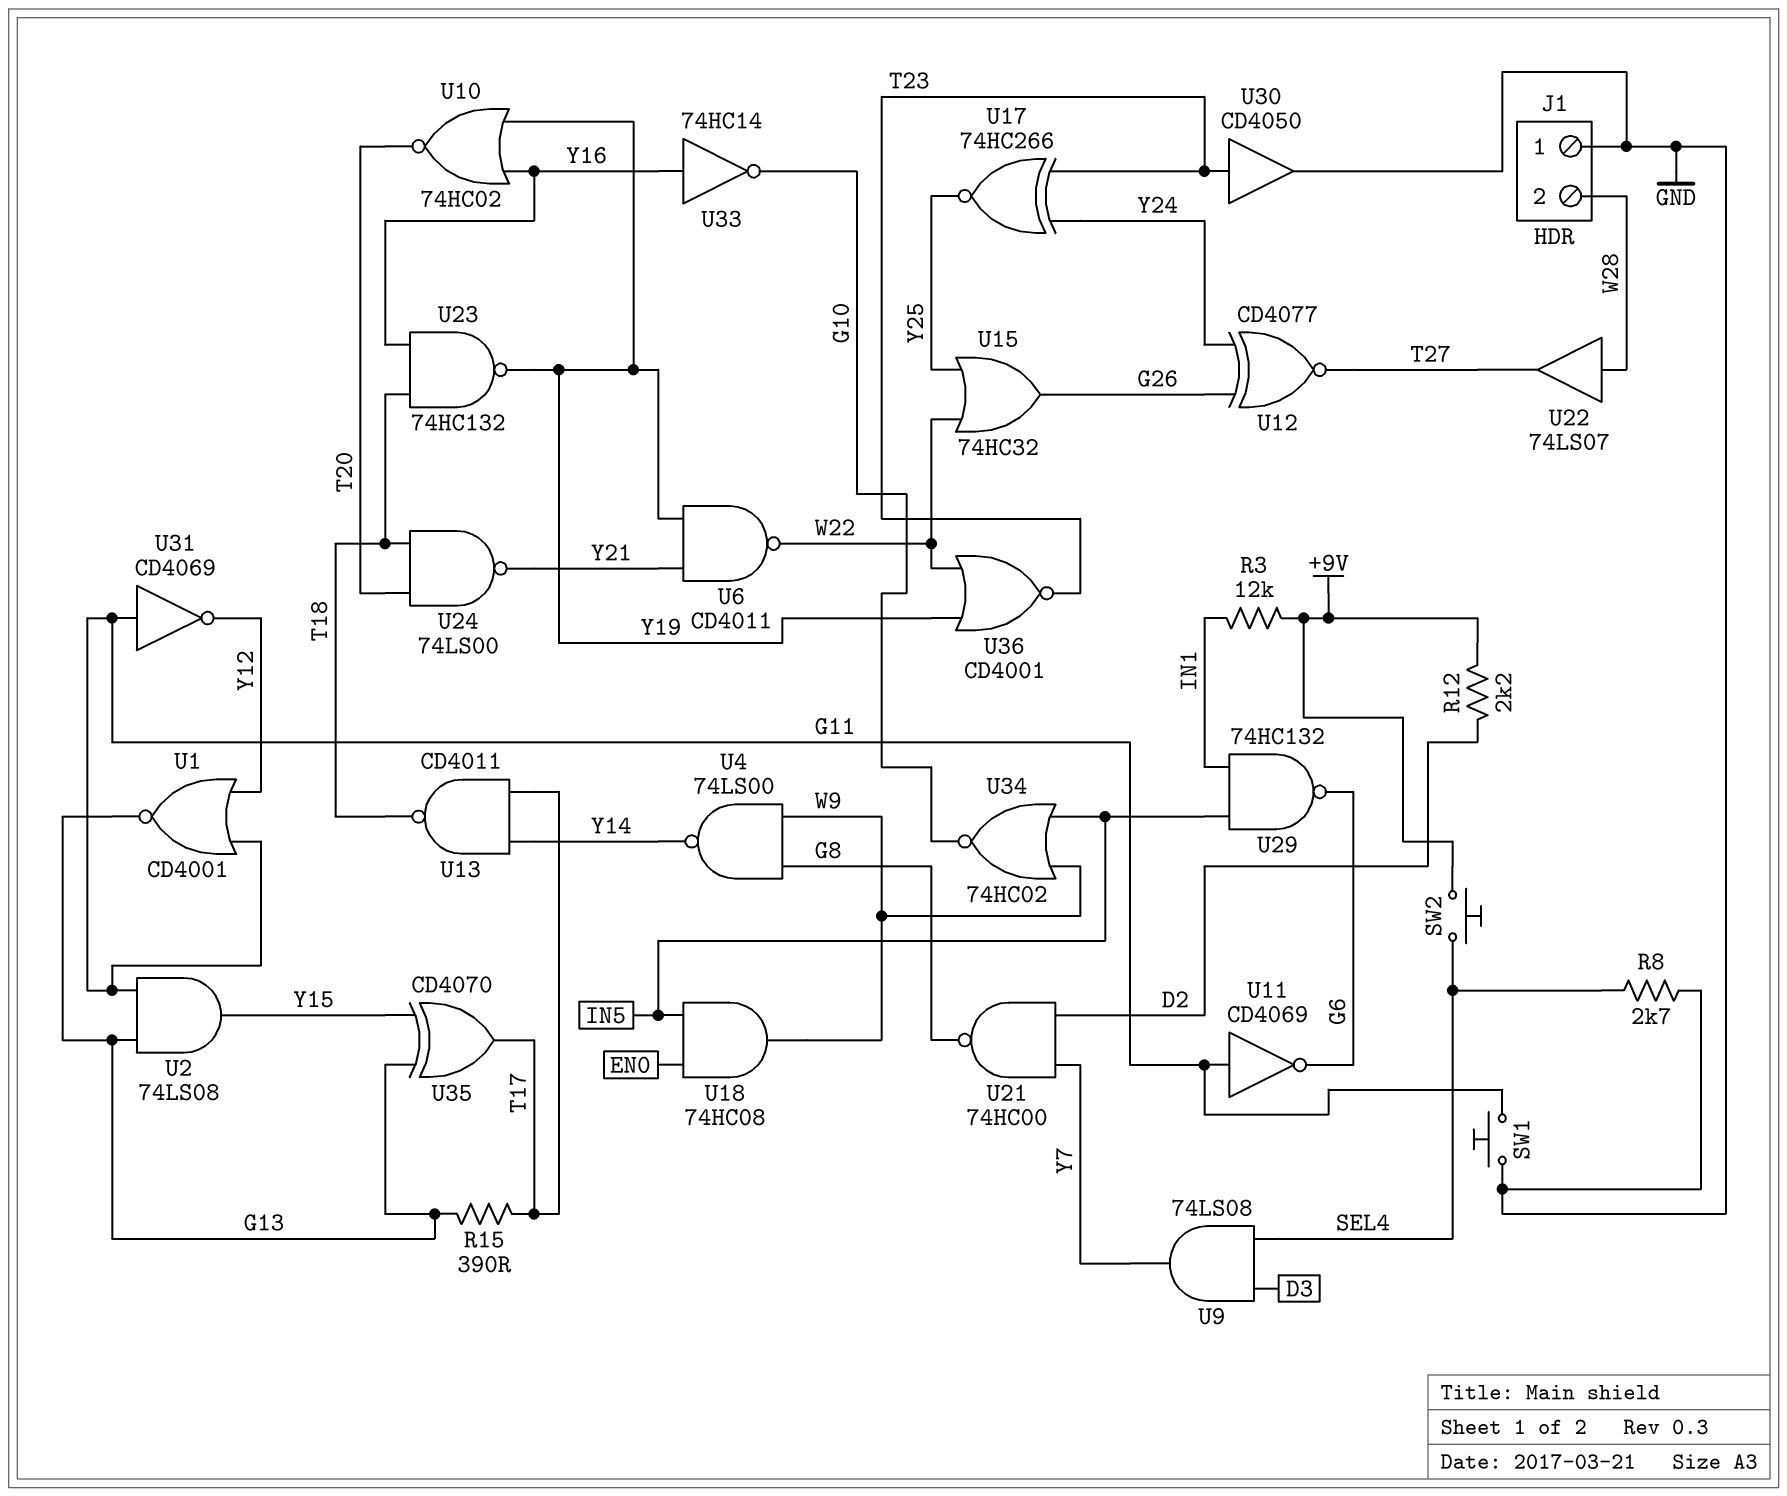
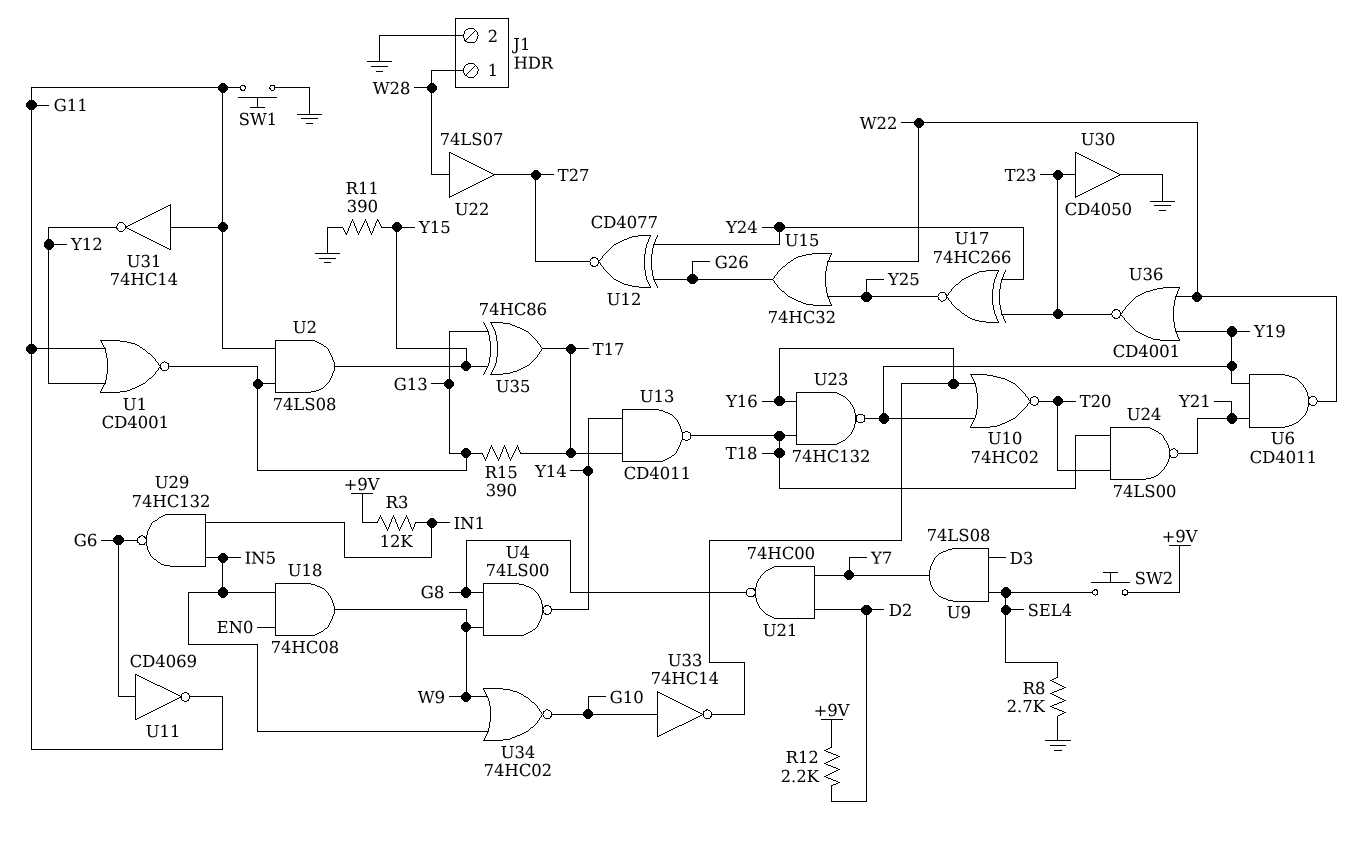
J1 pin 1: GND -> W28
J1 pin 2: W28 -> GND
R11: none -> 390 (GND, Y15)
U11: NOT CD4069 (in G11, out G6) -> NOT CD4069 (in G6, out G11)
U31: NOT CD4069 (in G11, out Y12) -> NOT 74HC14 (in G11, out Y12)
U33: NOT 74HC14 (in Y16, out G10) -> NOT 74HC14 (in G10, out Y16)
U35: XOR CD4070 (in G13, in Y15, out T17) -> XOR 74HC86 (in G13, in Y15, out T17)

